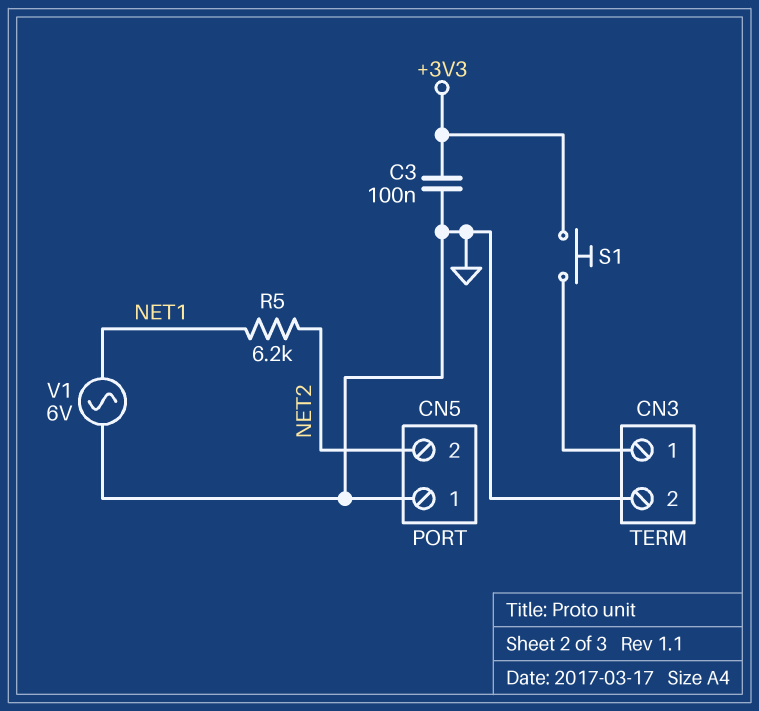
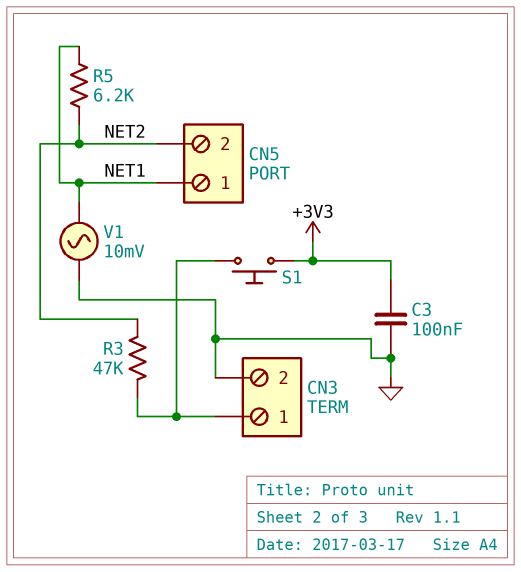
CN5 pin 1: GND -> NET1
R3: none -> 47k (CN3/1, NET2)
V1: AC 6V (GND, NET1) -> AC 10mV (GND, NET1)

